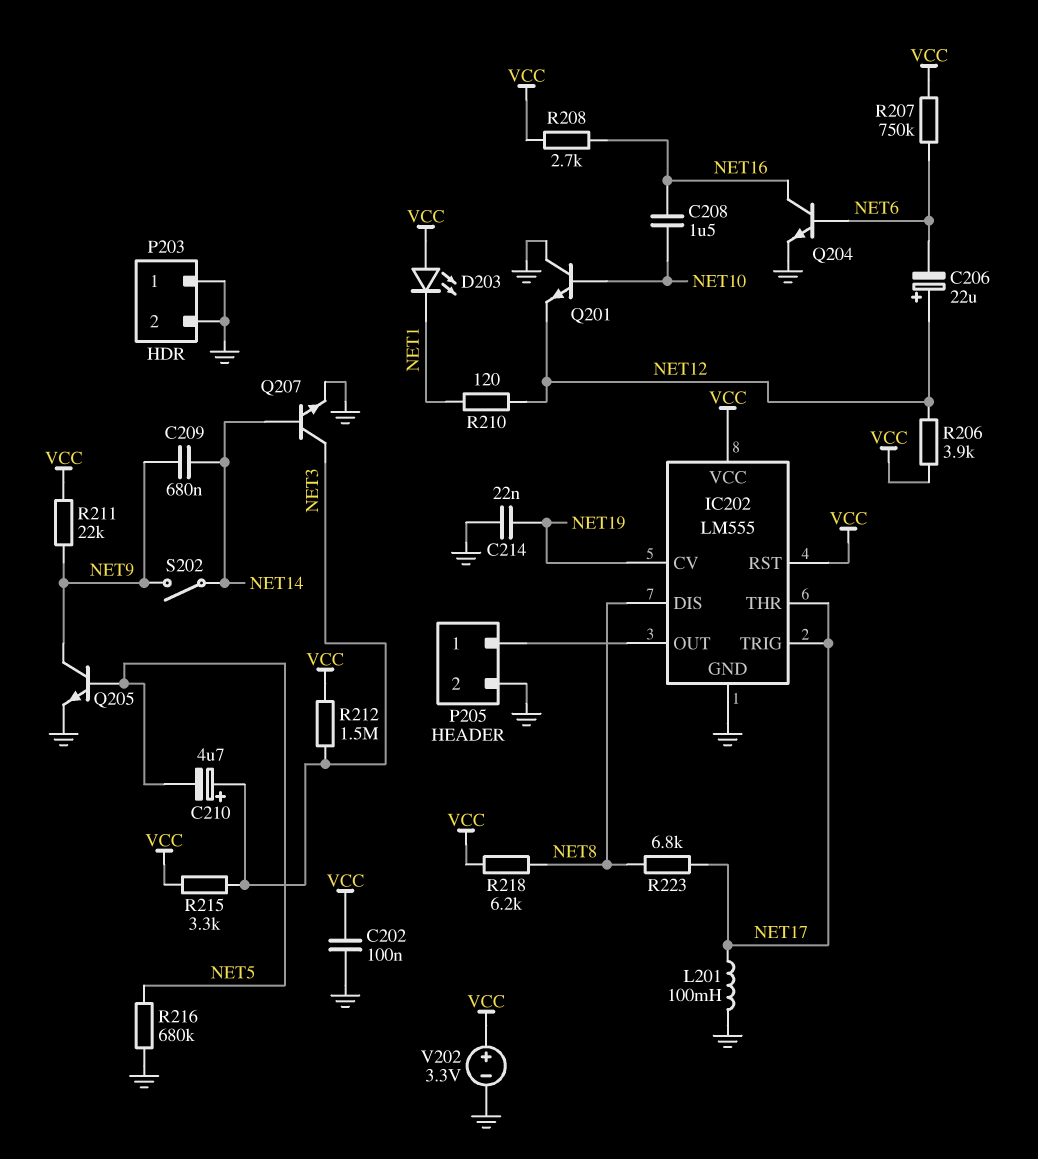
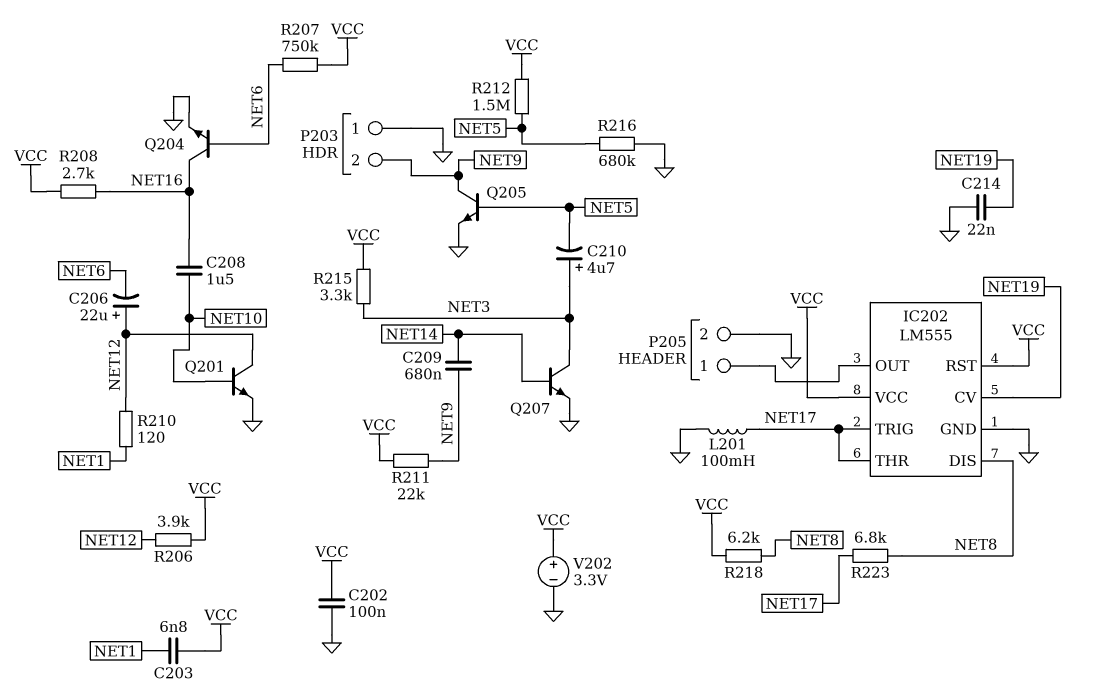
C203: none -> 6.8nF (NET1, VCC)
D203: LED (A VCC, K NET1) -> none
P203 pin 2: GND -> NET9
Q201: NPN (B NET10, C GND, E NET12) -> NPN (B NET10, C NET12, E GND)
R212: 1.5M (NET3, VCC) -> 1.5M (NET5, VCC)
S202: switch (NET9, NET14) -> none

